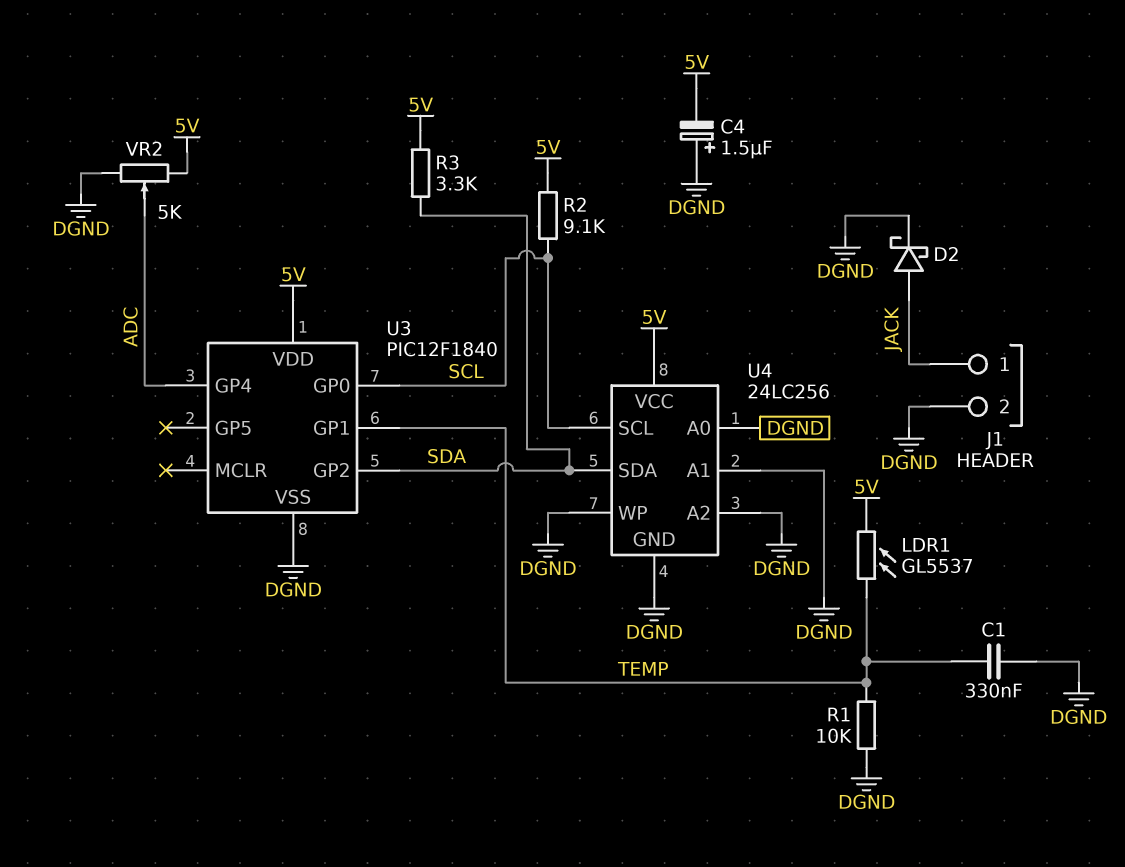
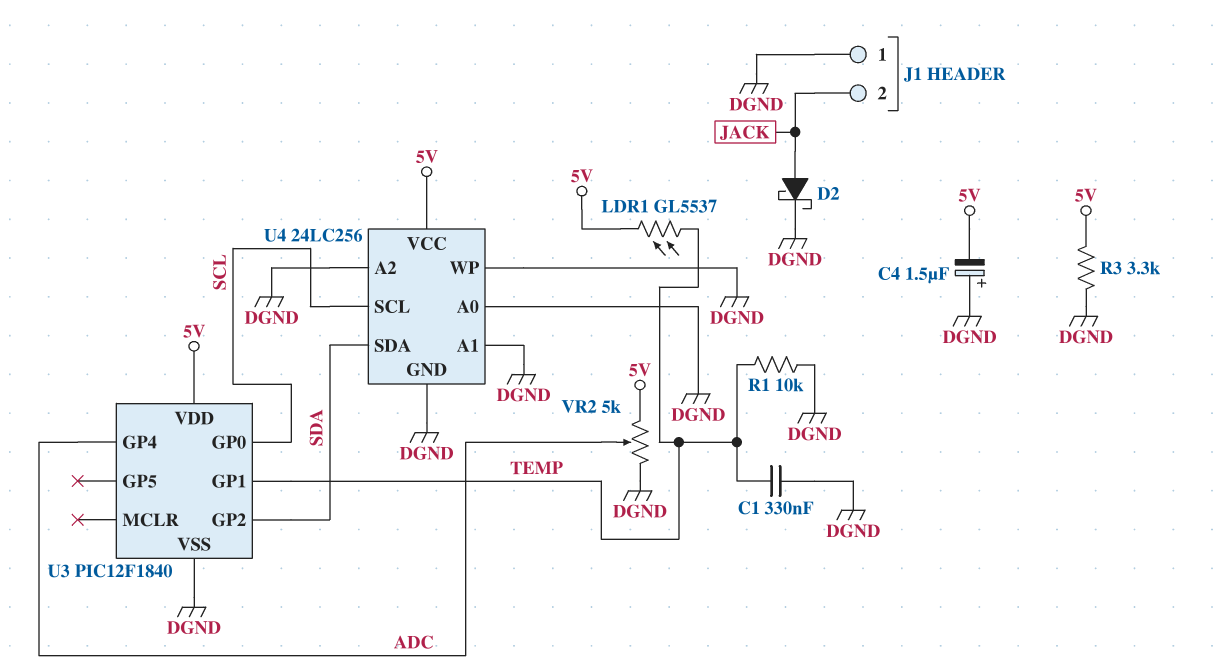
J1 pin 1: JACK -> DGND
J1 pin 2: DGND -> JACK
R2: 9.1k (5V, SCL) -> none
R3: 3.3k (5V, SDA) -> 3.3k (5V, DGND)

